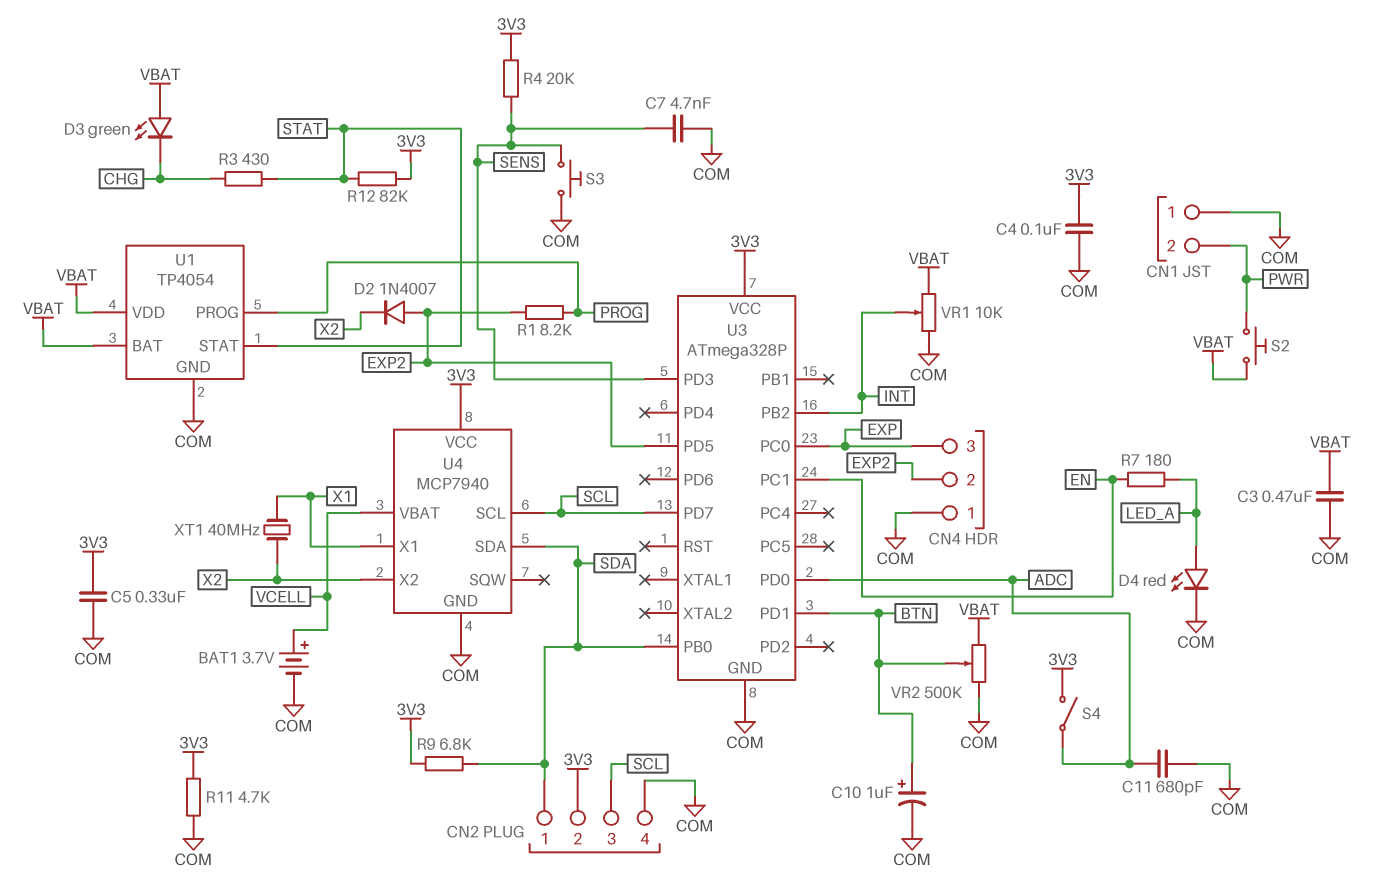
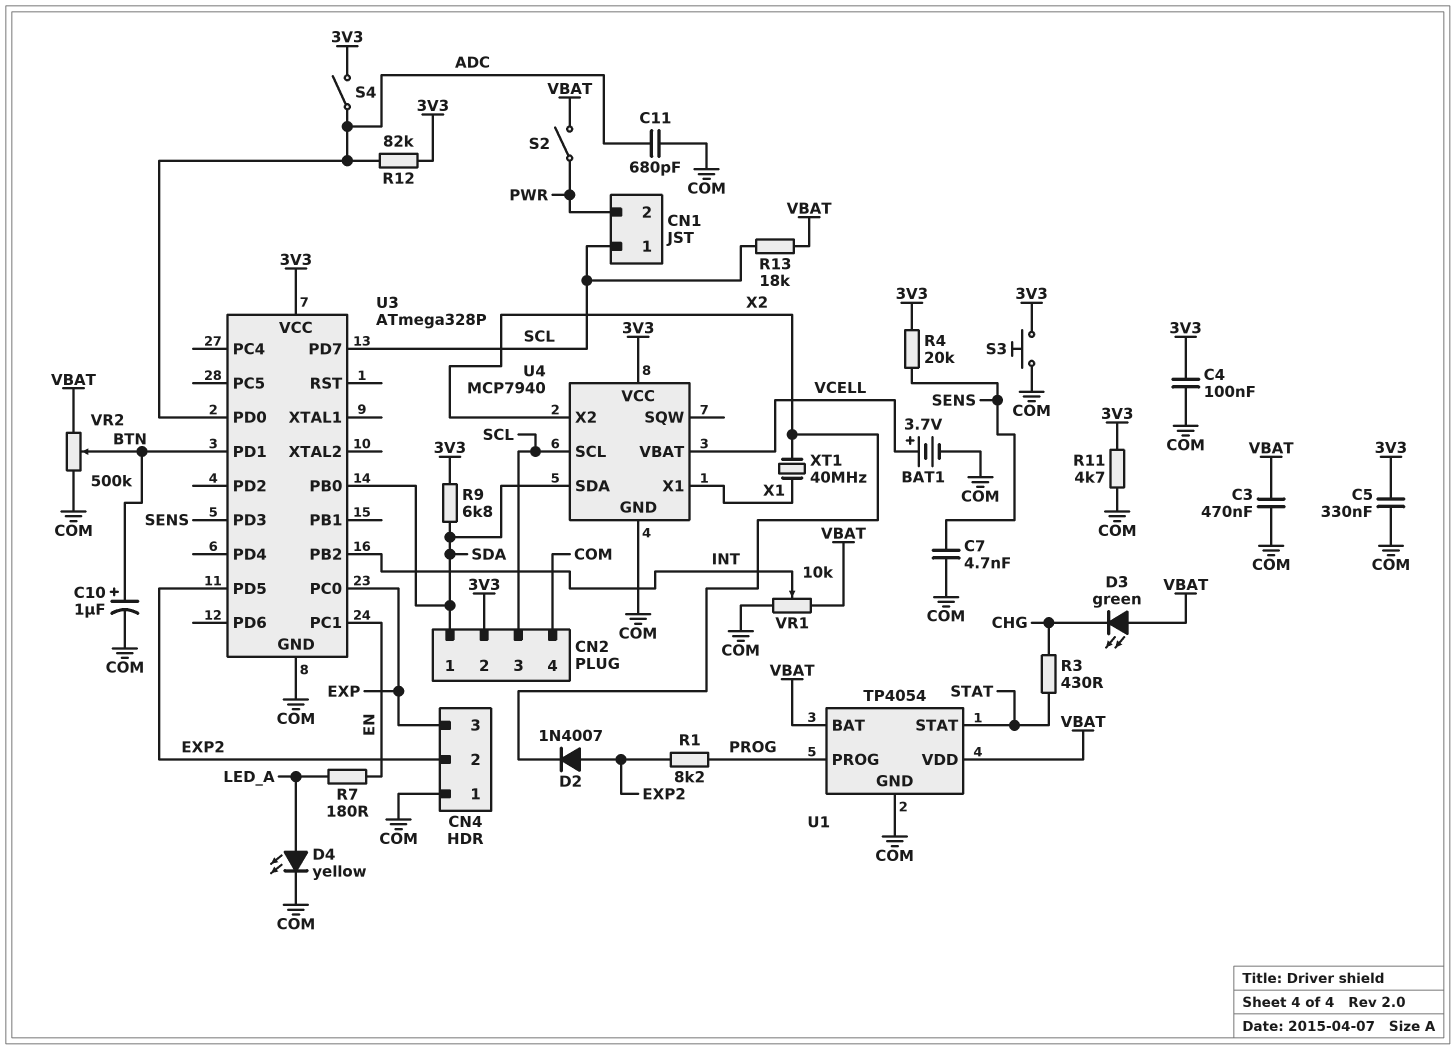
CN1 pin 1: COM -> SCL
D4: LED red (A LED_A, K COM) -> LED yellow (A LED_A, K COM)
R12: 82k (3V3, STAT) -> 82k (3V3, ADC)
R13: none -> 18k (SCL, VBAT)
S2: button (PWR, VBAT) -> switch (PWR, VBAT)
S3: button (COM, SENS) -> button (3V3, COM)

